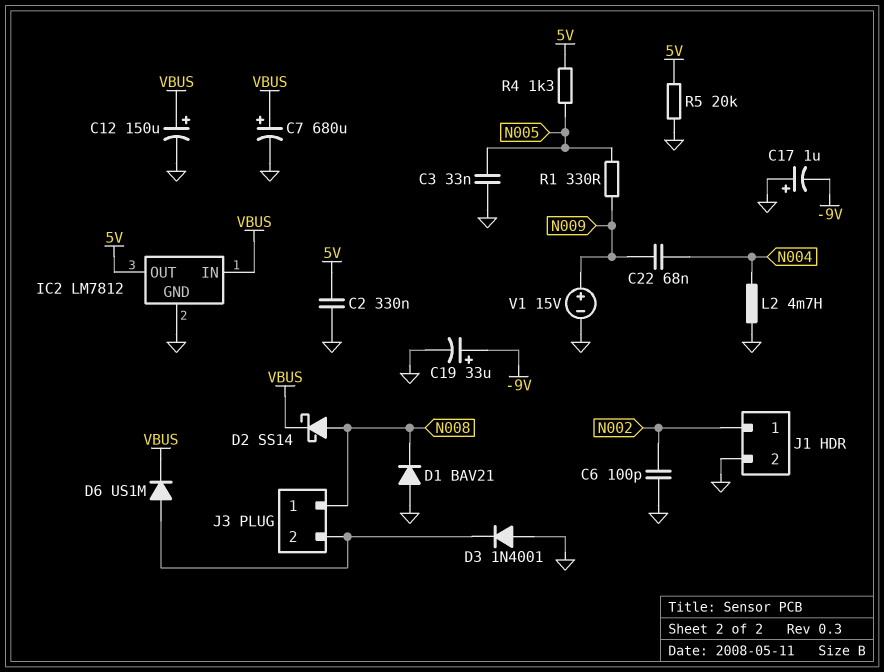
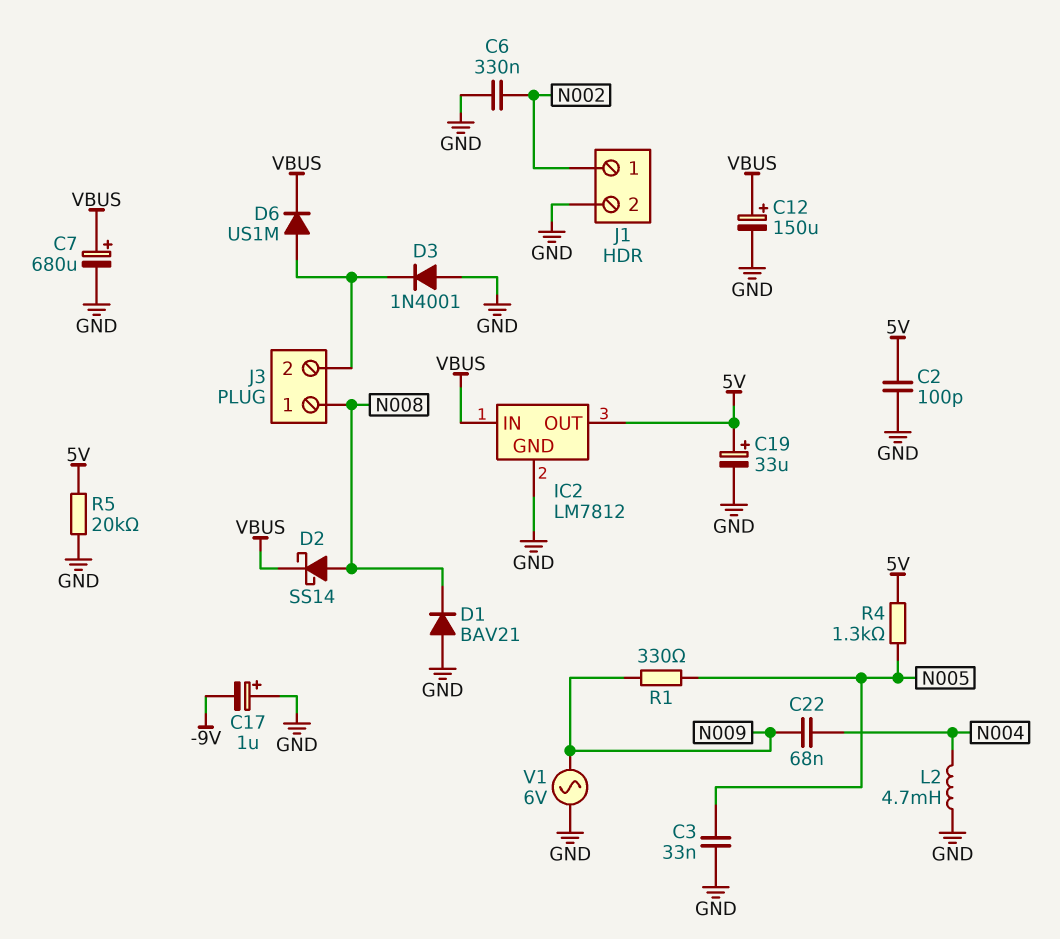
C2: 330nF (5V, GND) -> 100pF (5V, GND)
C6: 100pF (GND, N002) -> 330nF (GND, N002)
C19: 33uF (plus -9V, minus GND) -> 33uF (plus 5V, minus GND)
V1: 15V (plus N009, minus GND) -> AC 6V (GND, N009)

